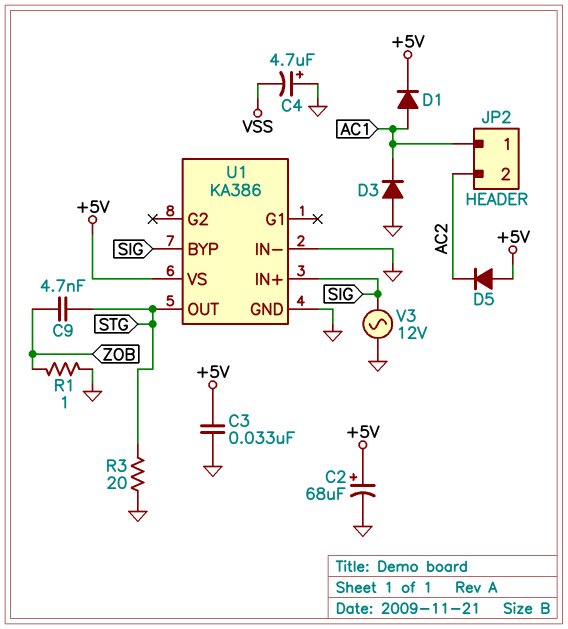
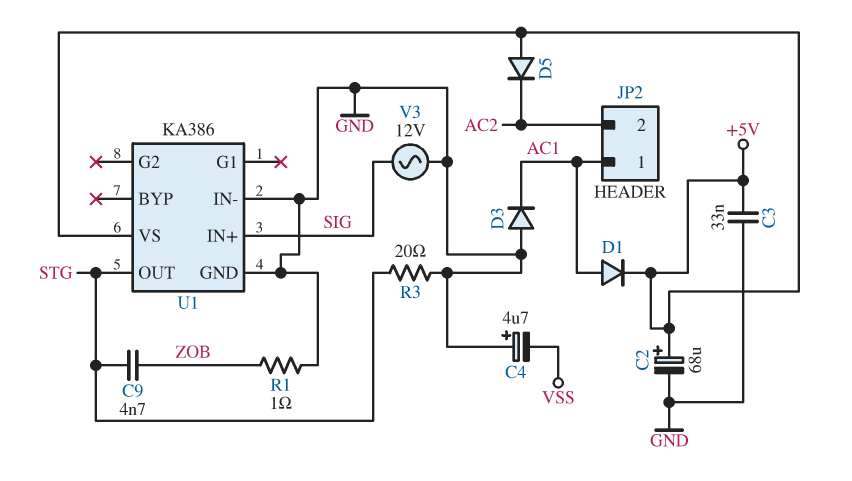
U1 pin BYP: SIG -> none

